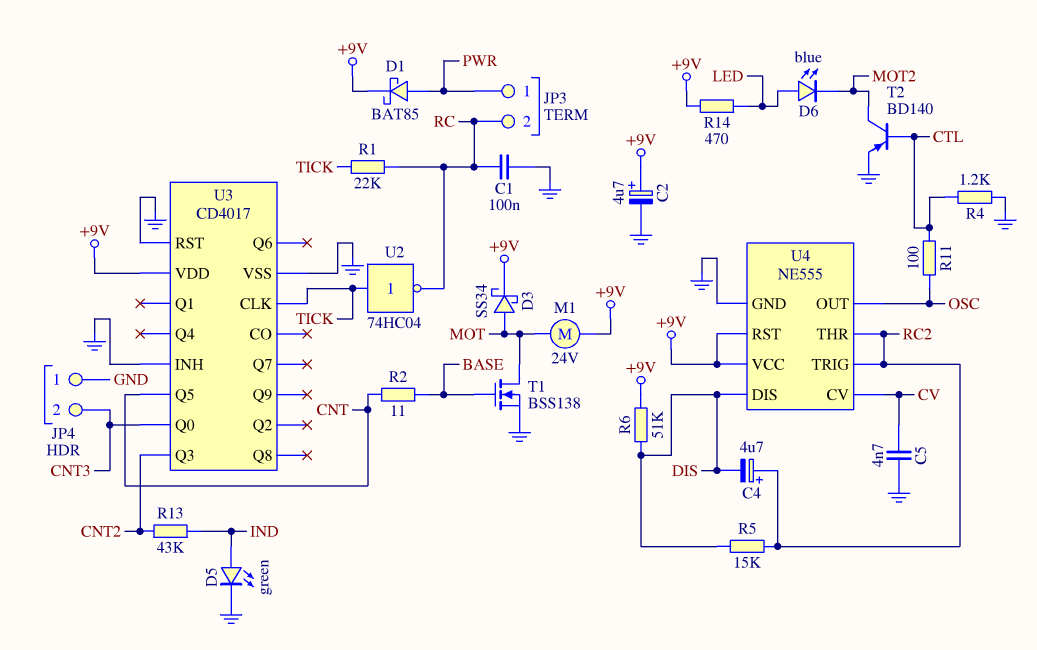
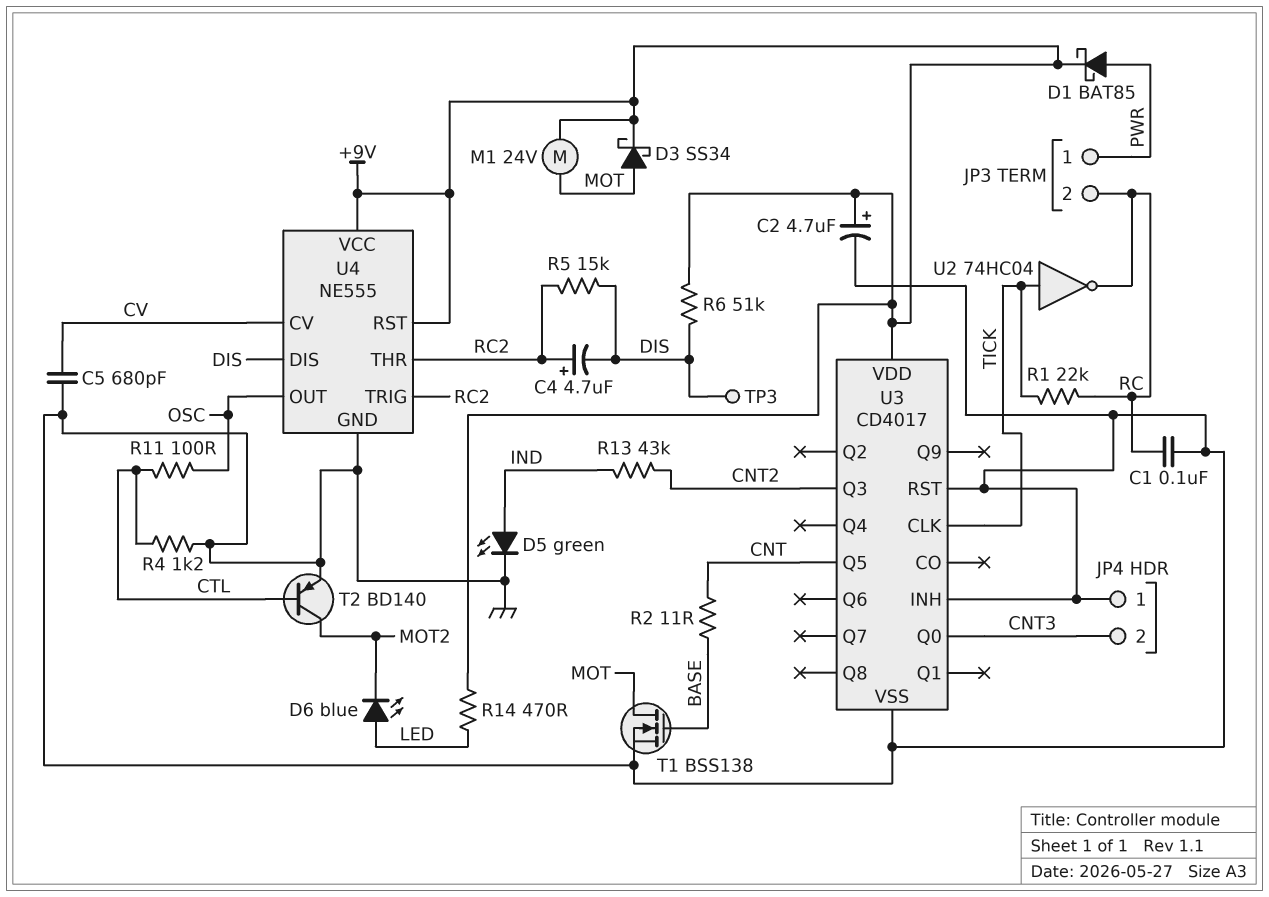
C5: 4.7nF (CV, GND) -> 680pF (CV, GND)
TP3: none -> test point (DIS)

